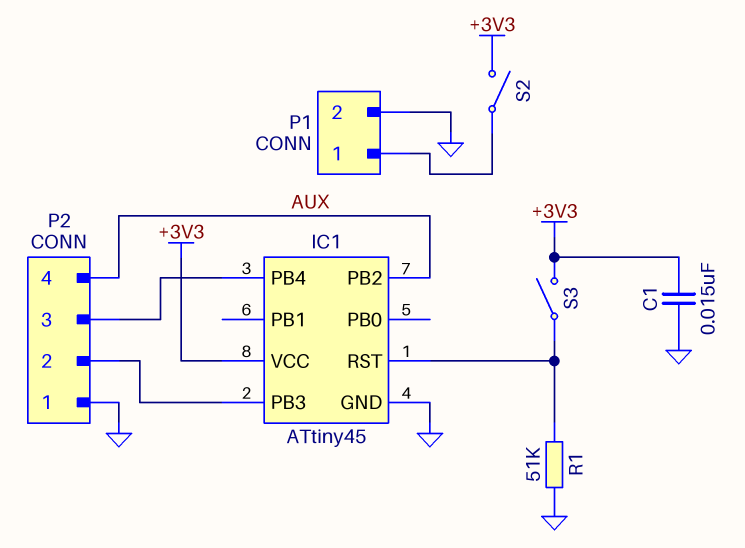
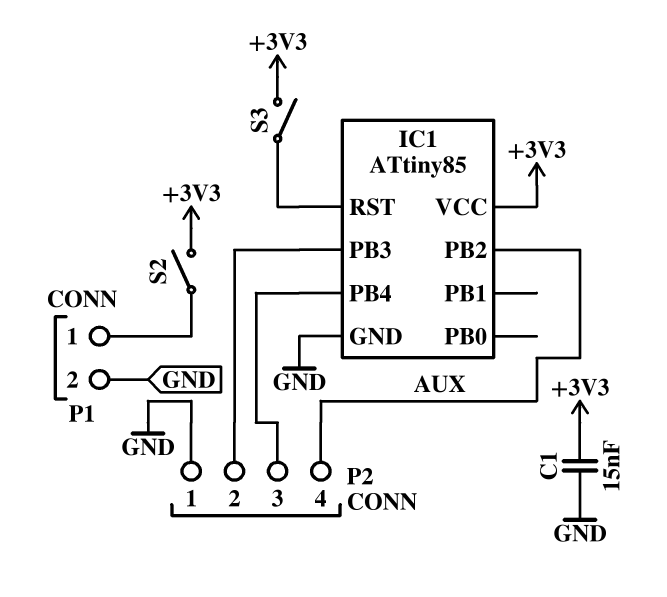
IC1: ATtiny45 -> ATtiny85
R1: 51k (GND, IC1/RST) -> none

